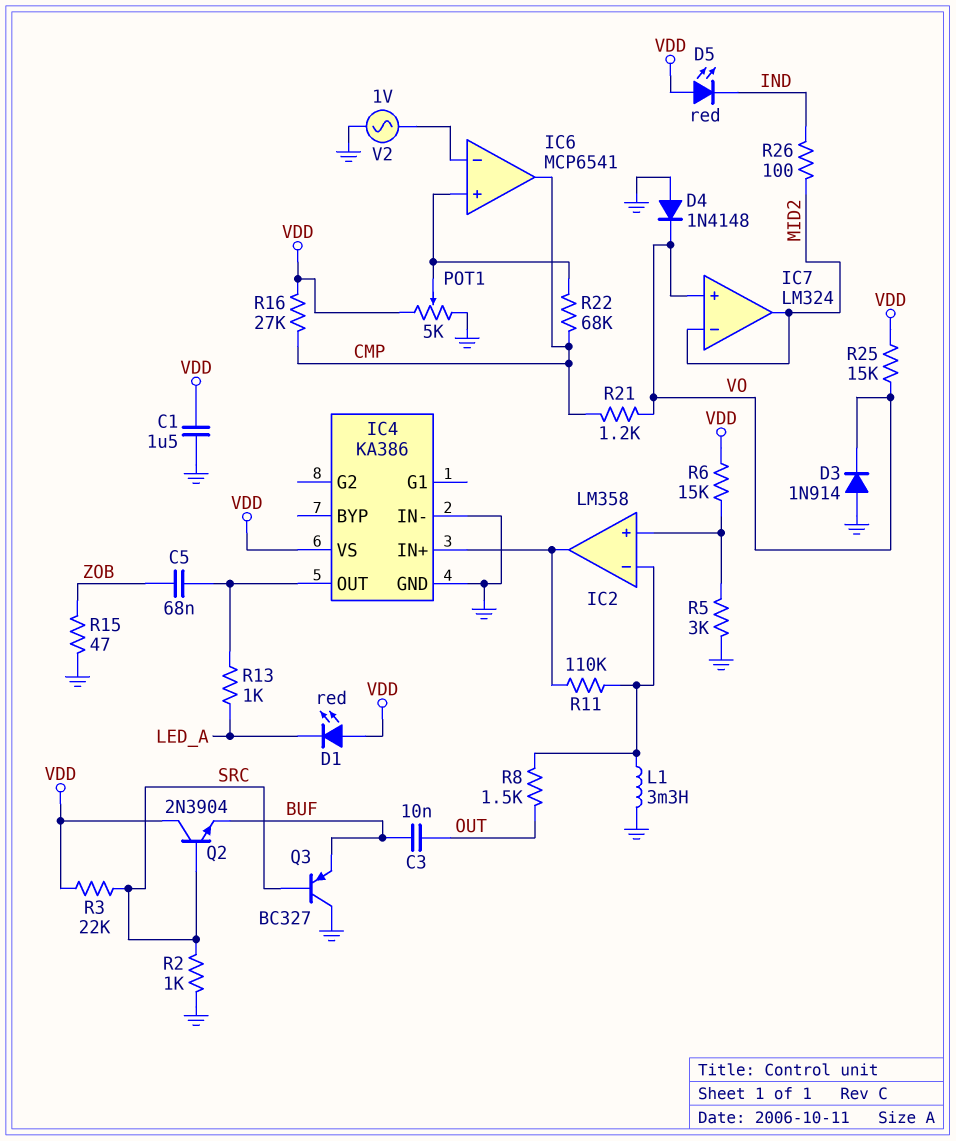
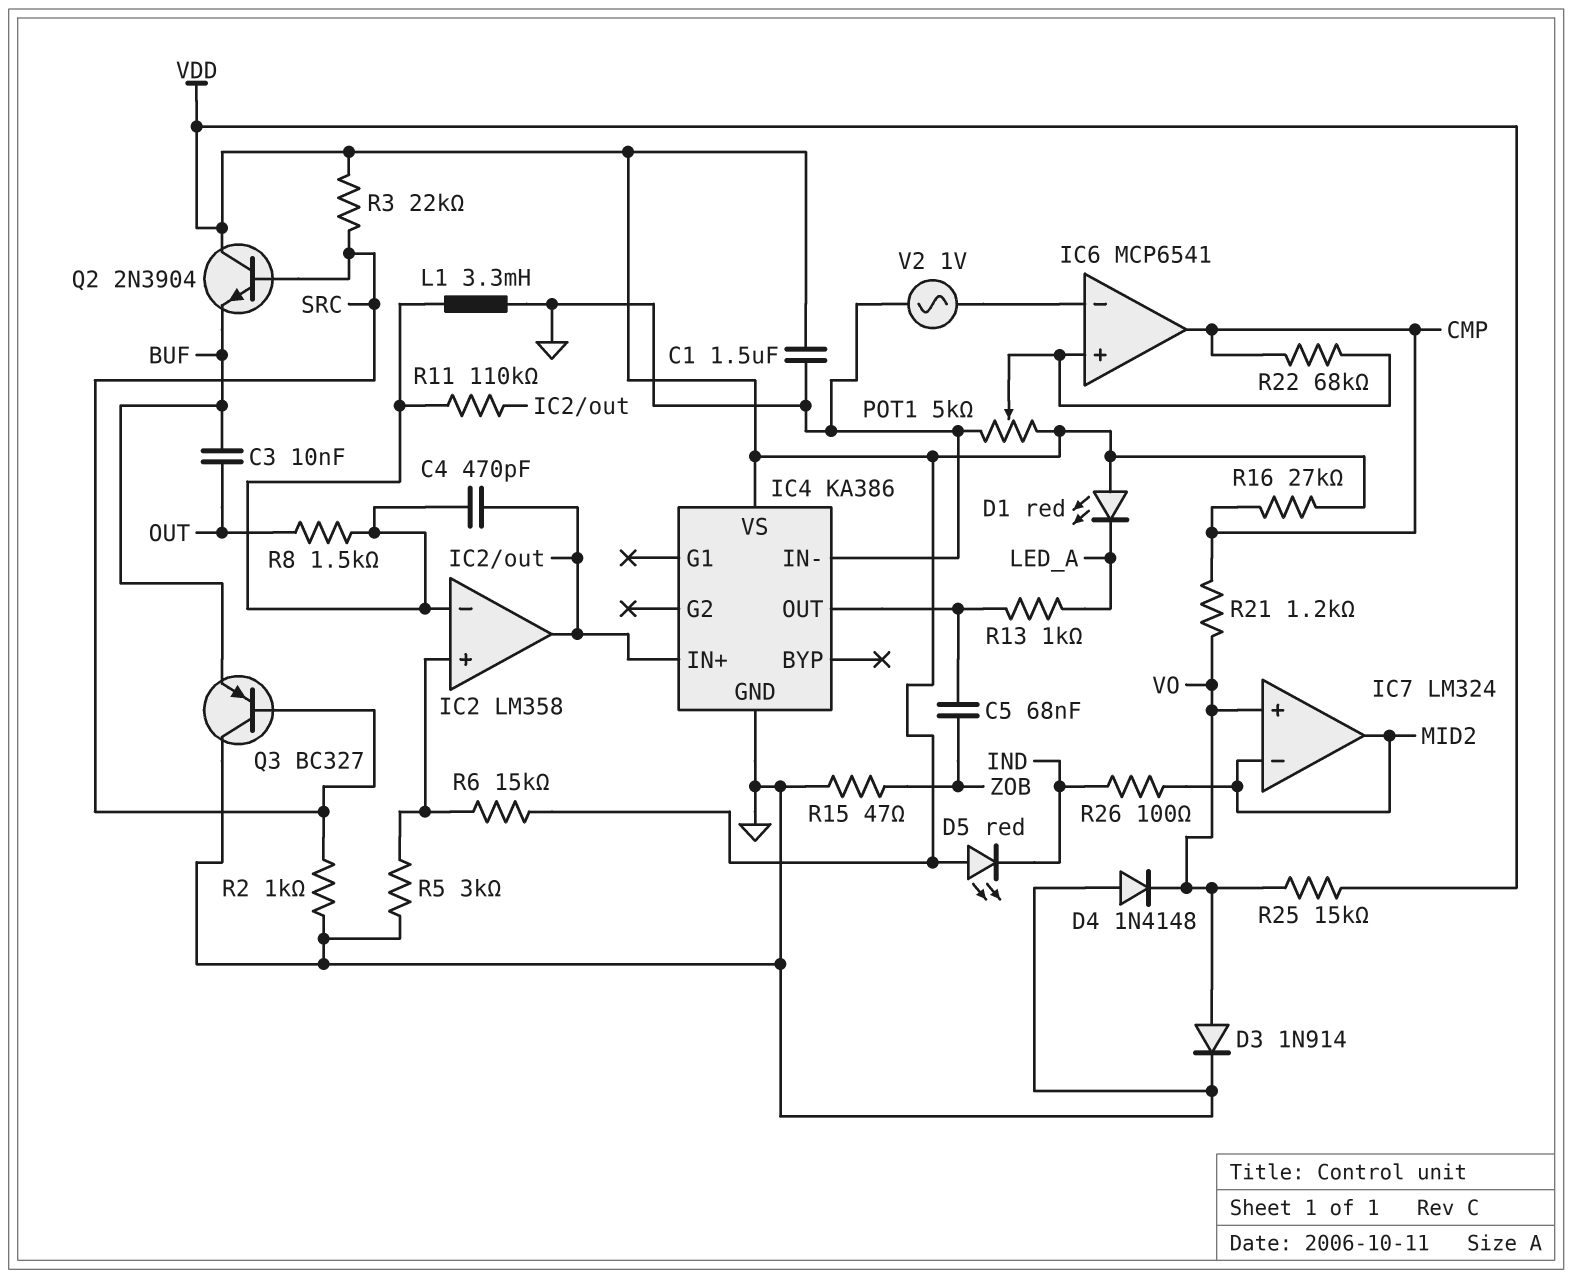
C4: none -> 470pF (IC2/in-, IC2/out)
D3: diode 1N914 (A GND, K VO) -> diode 1N914 (A VO, K GND)

